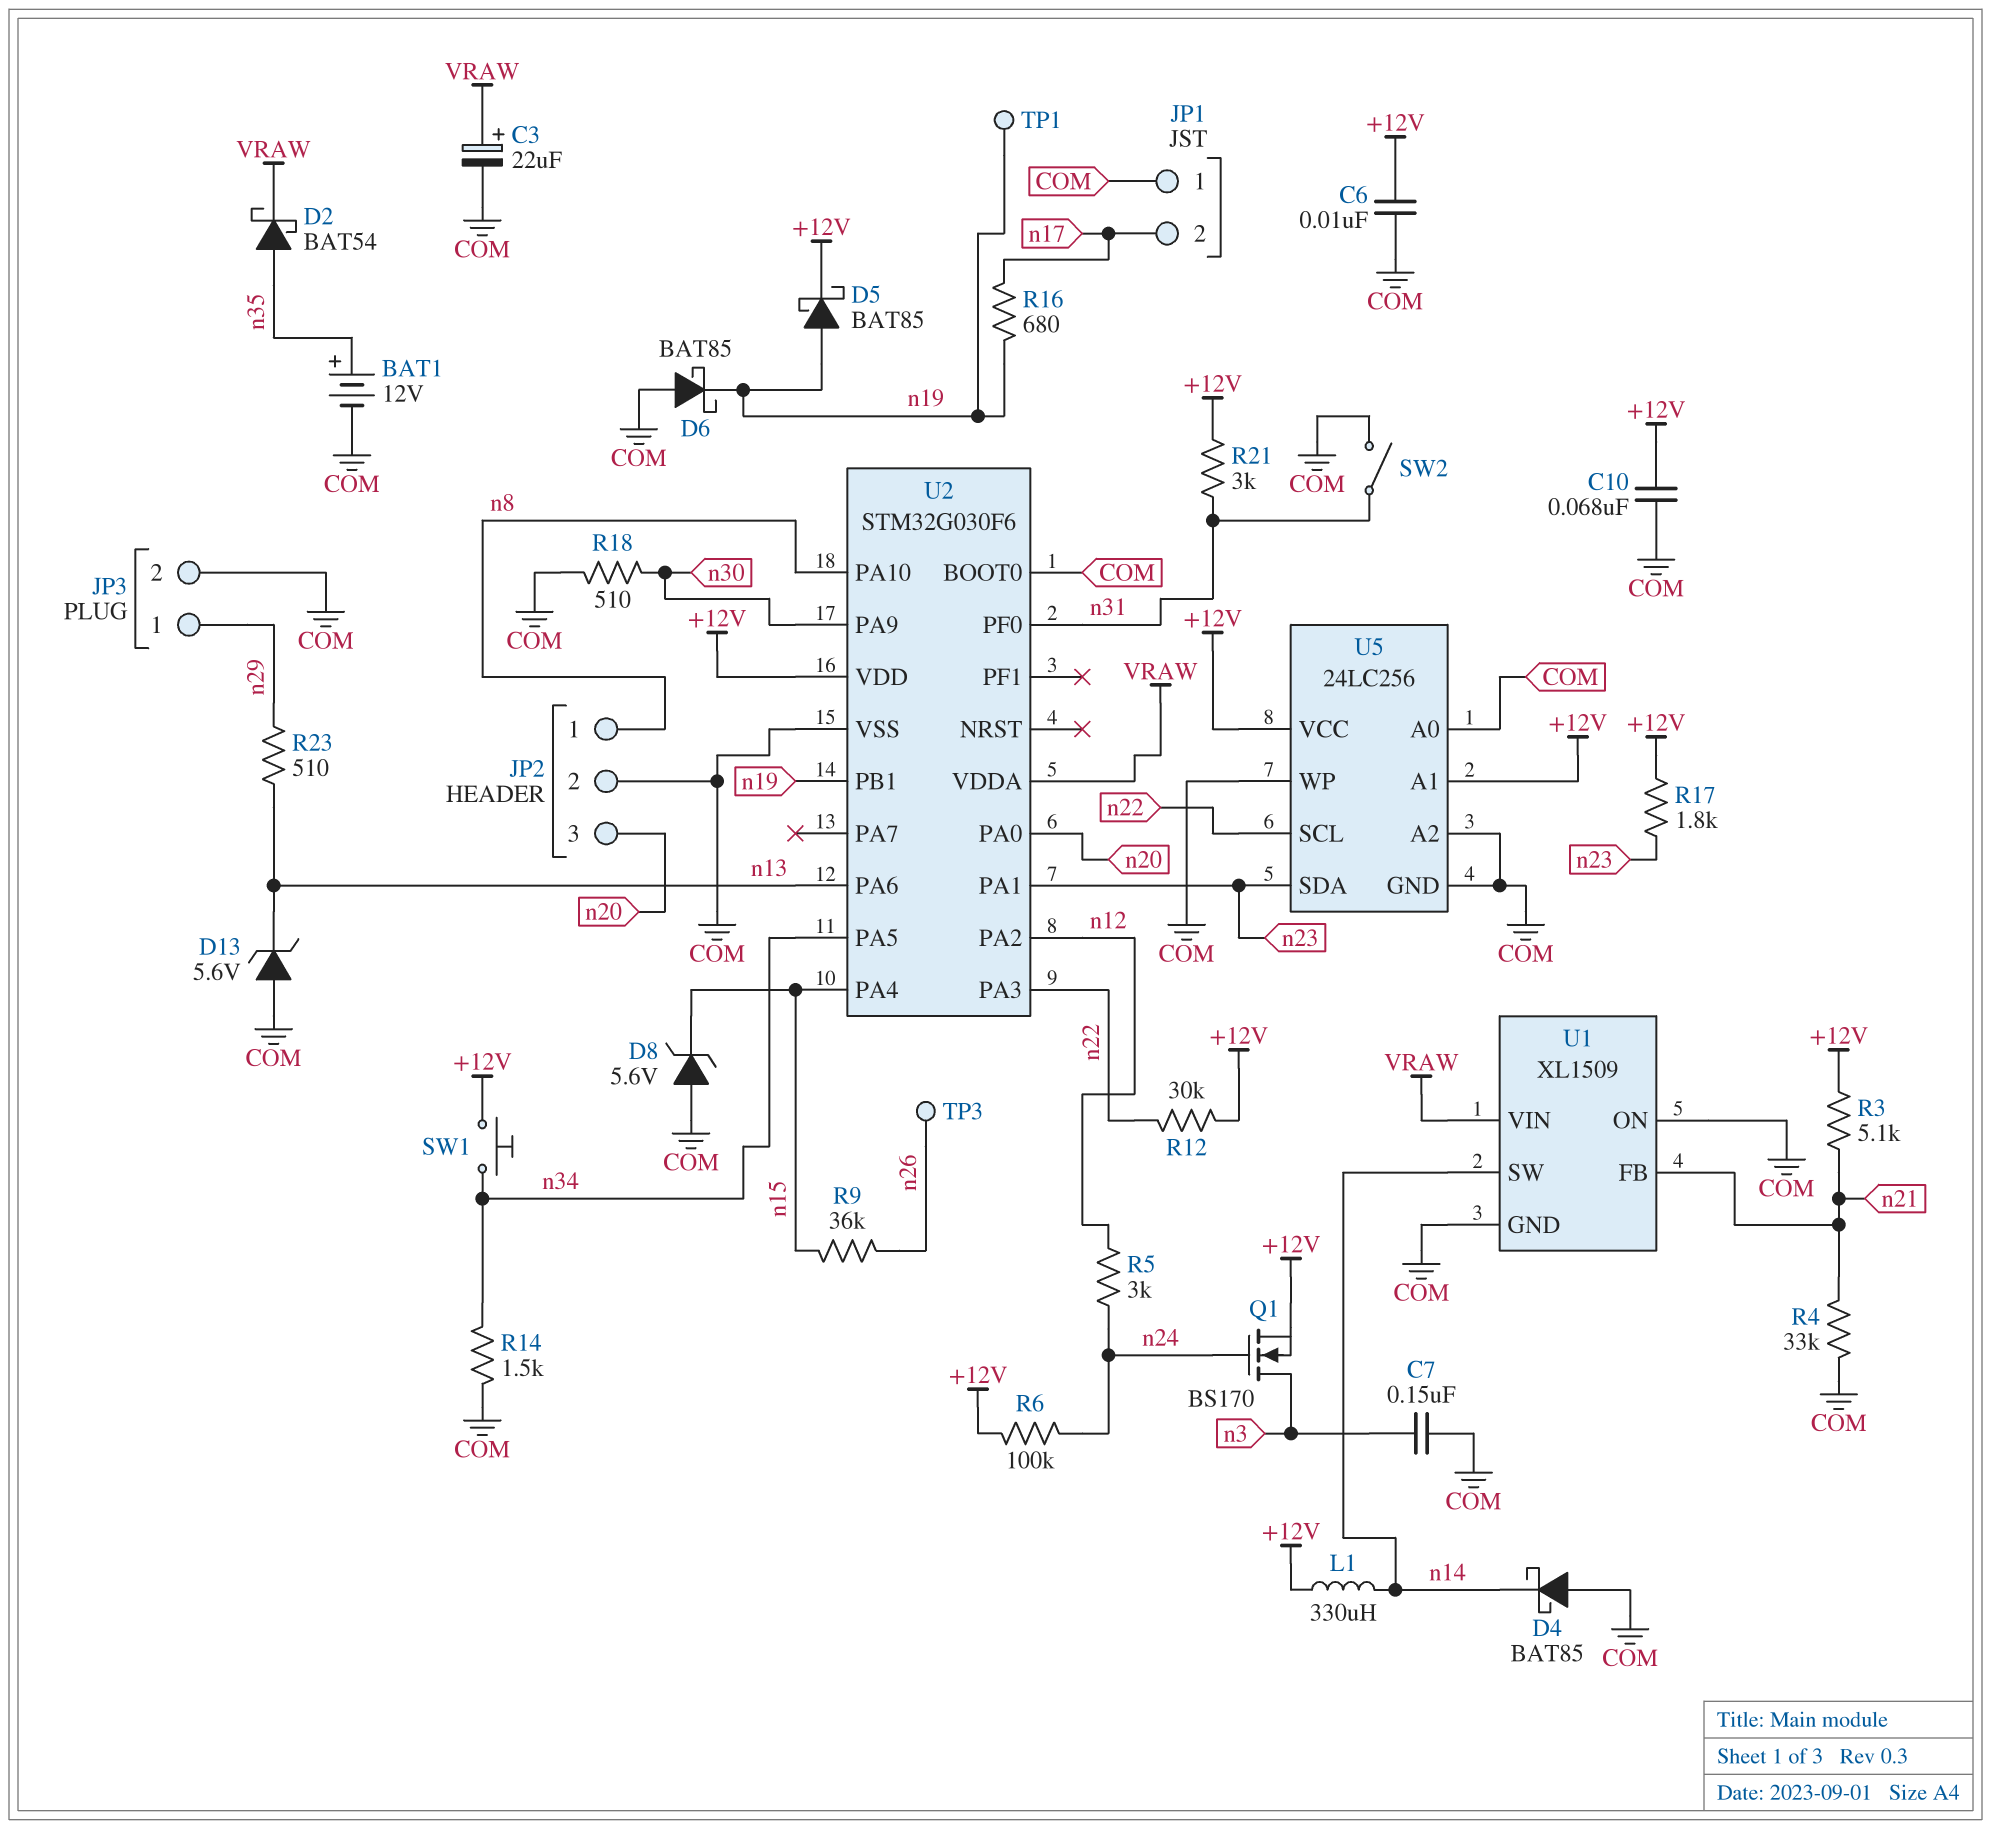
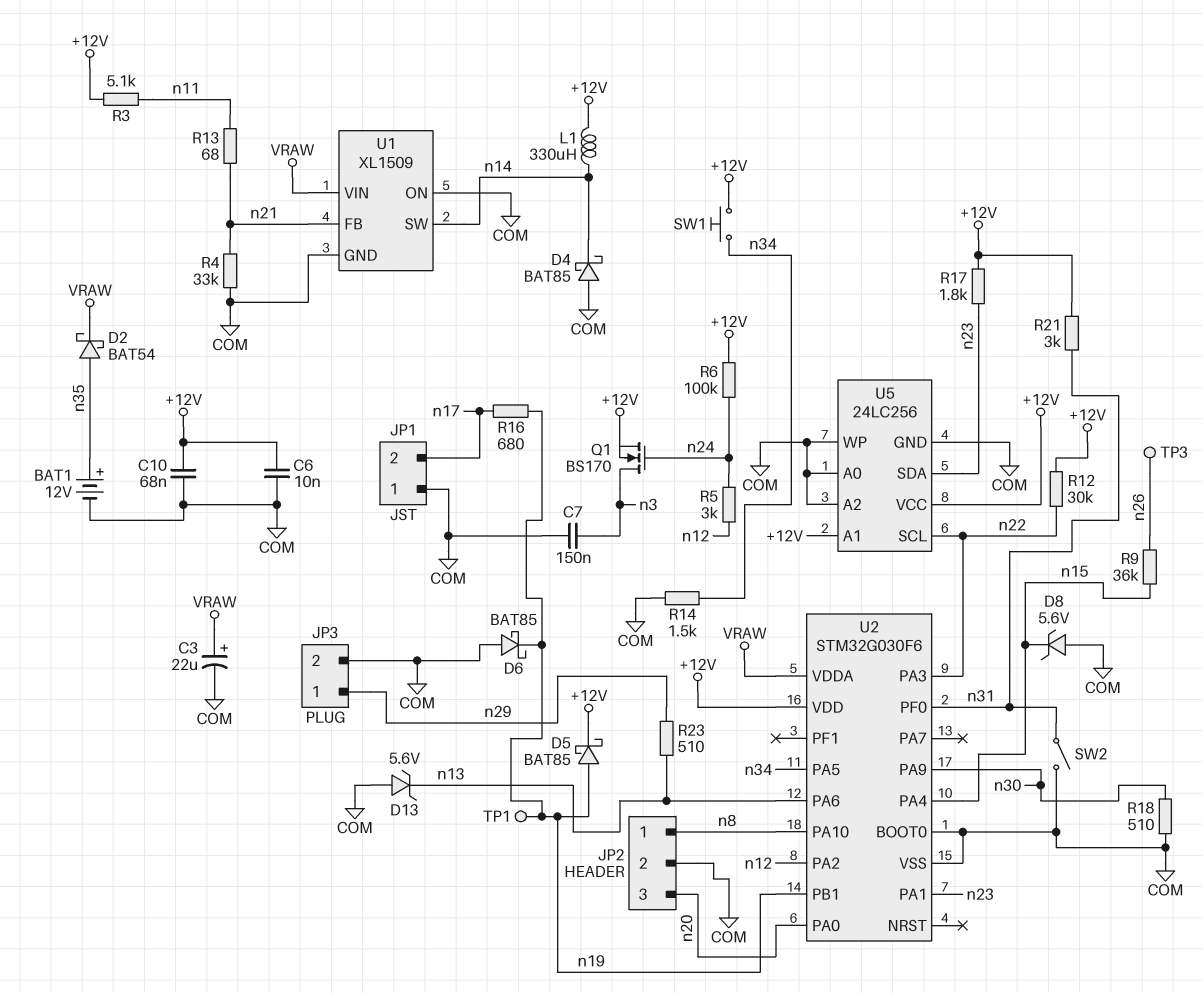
R3: 5.1k (+12V, n21) -> 5.1k (+12V, n11)
R13: none -> 68 (n11, n21)

